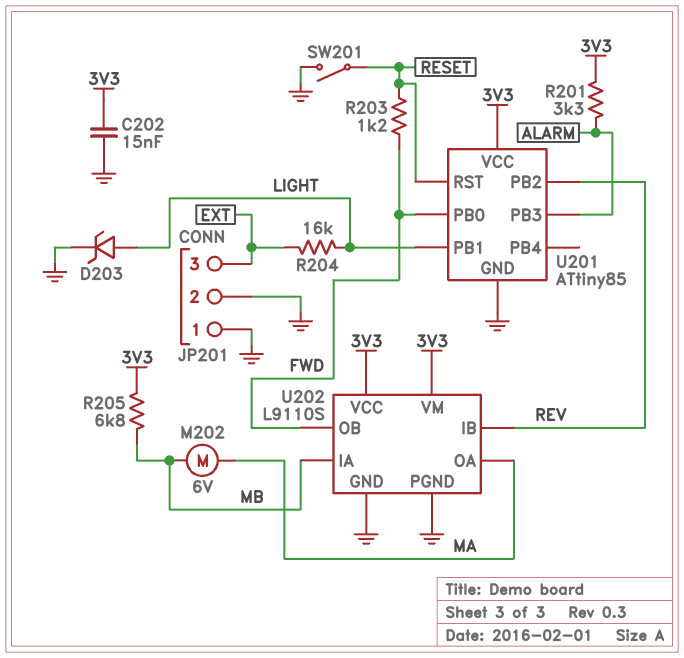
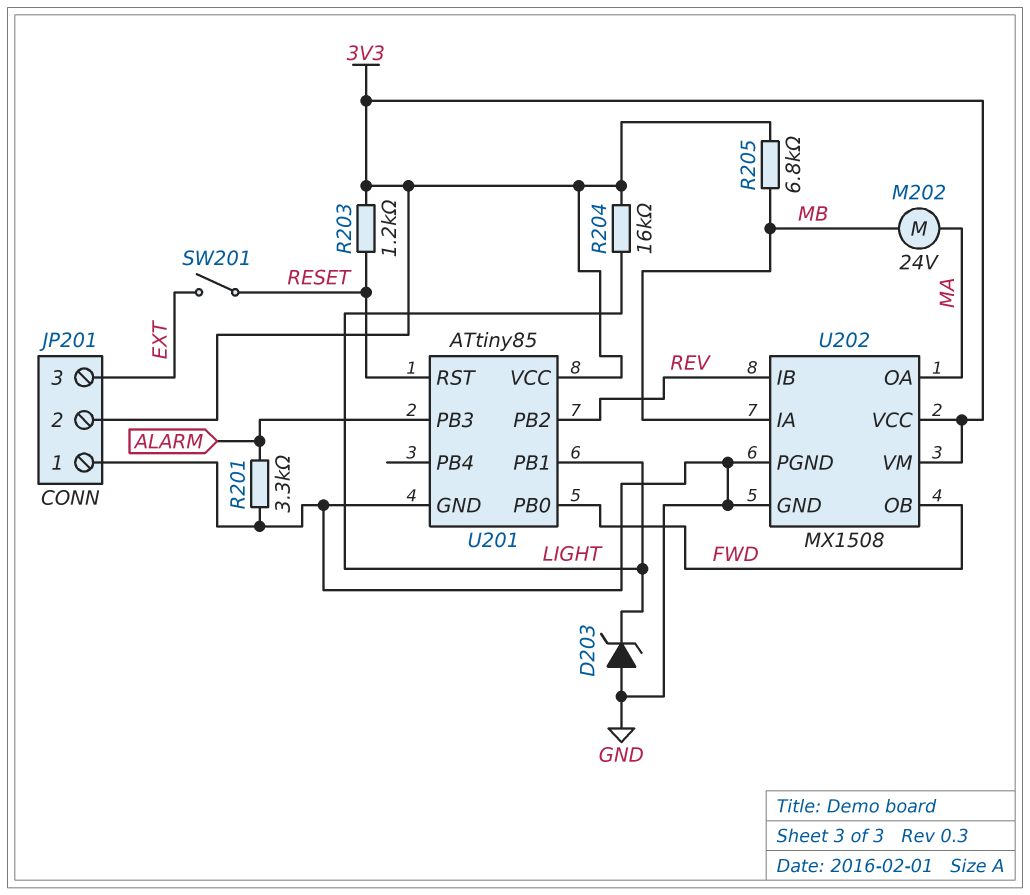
C202: 15nF (3V3, GND) -> none
D203: zener (A LIGHT, K GND) -> zener (A GND, K LIGHT)
JP201 pin 2: GND -> 3V3
M202: motor 6V (MA, MB) -> motor 24V (MA, MB)
R201: 3.3k (3V3, ALARM) -> 3.3k (ALARM, GND)
R203: 1.2k (FWD, RESET) -> 1.2k (3V3, RESET)
R204: 16k (EXT, LIGHT) -> 16k (3V3, LIGHT)
SW201: switch (GND, RESET) -> switch (EXT, RESET)
U202: L9110S -> MX1508

